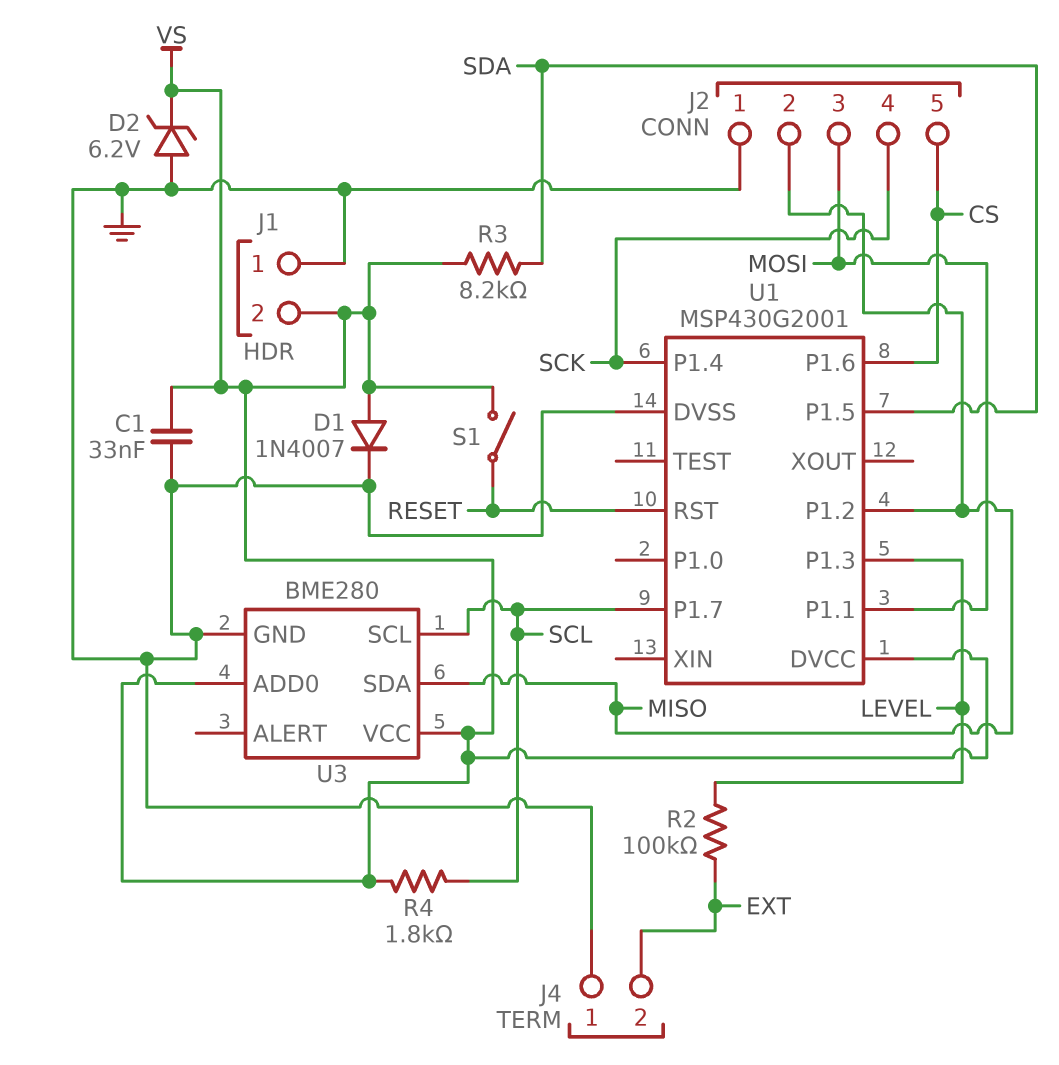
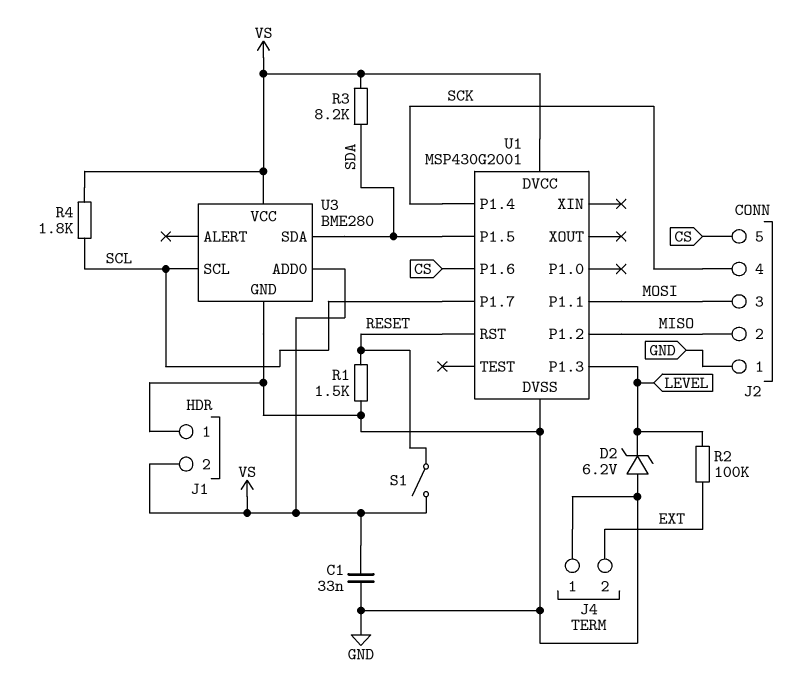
D1: diode 1N4007 (A VS, K GND) -> none
D2: zener 6.2V (A GND, K VS) -> zener 6.2V (A GND, K LEVEL)
R1: none -> 1.5k (GND, RESET)
U3 pin SDA: MISO -> SDA

